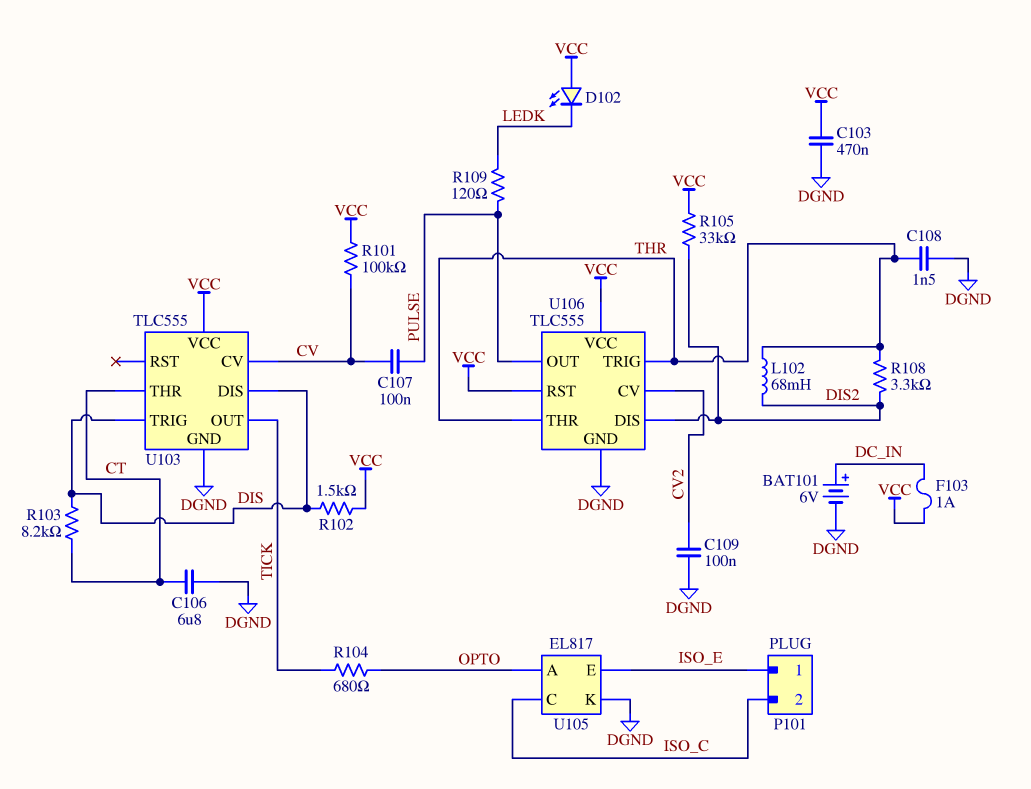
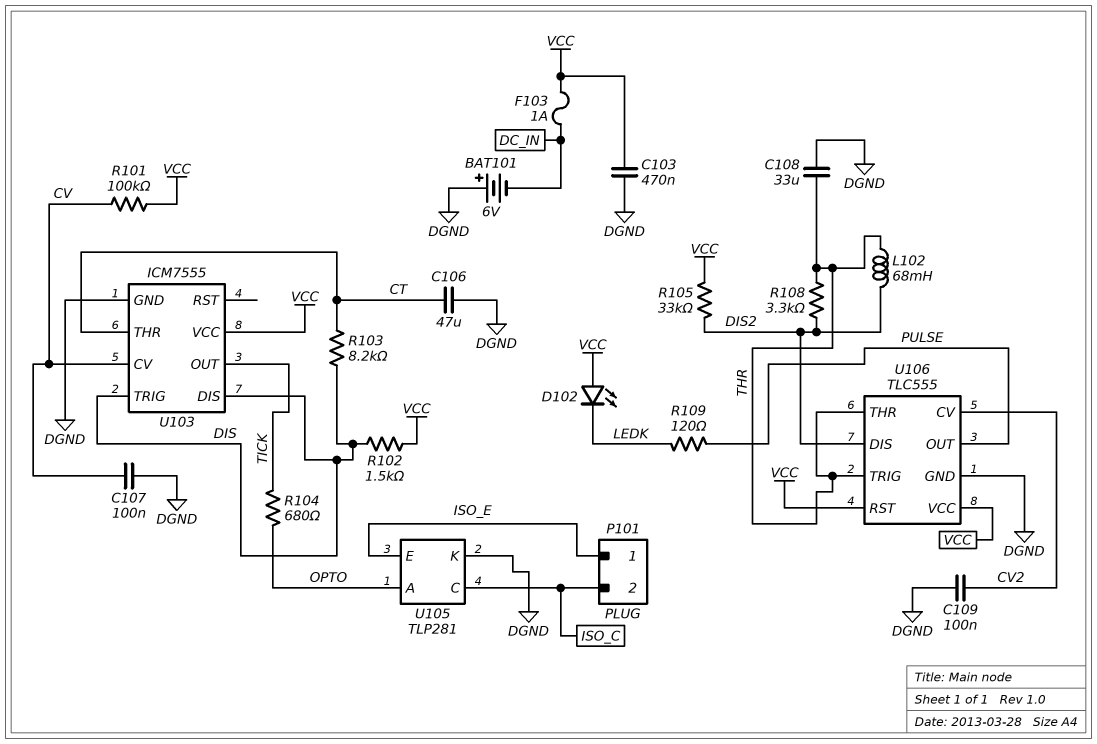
BAT101: 6V (plus DC_IN, minus DGND) -> 6V (plus DGND, minus DC_IN)
C106: 6.8uF (CT, DGND) -> 47uF (CT, DGND)
C107: 100nF (CV, PULSE) -> 100nF (CV, DGND)
C108: 1.5nF (DGND, THR) -> 33uF (DGND, THR)
U103: TLC555 -> ICM7555
U105: EL817 -> TLP281

